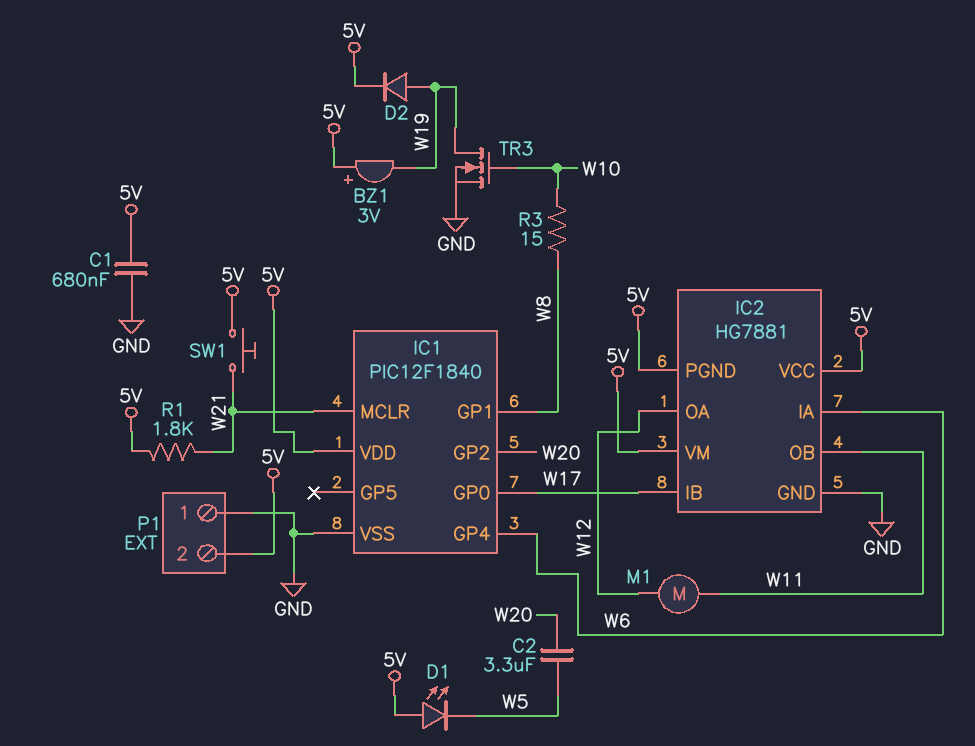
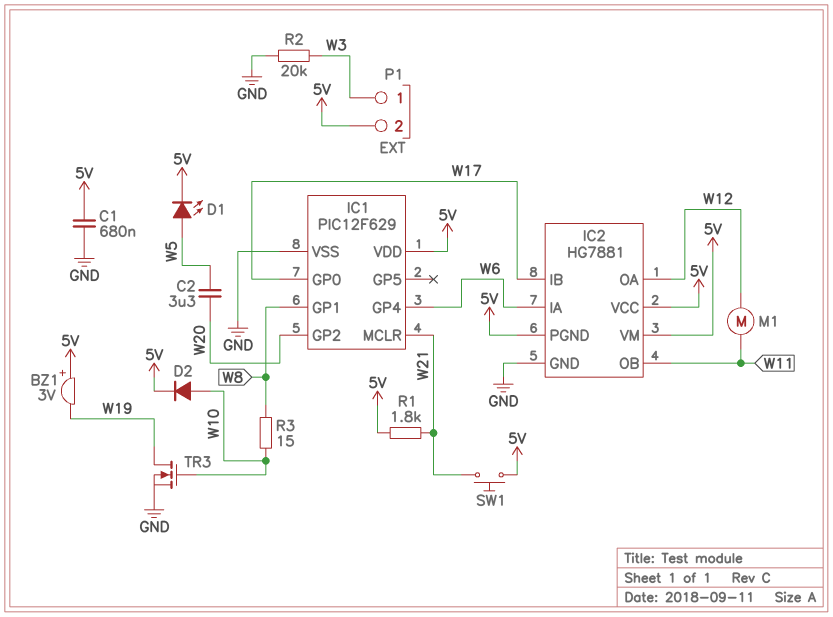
D1: LED (A 5V, K W5) -> LED (A W5, K 5V)
D2: diode (A W19, K 5V) -> diode (A W10, K 5V)
IC1: PIC12F1840 -> PIC12F629
P1 pin 1: GND -> W3
R2: none -> 20k (GND, W3)

